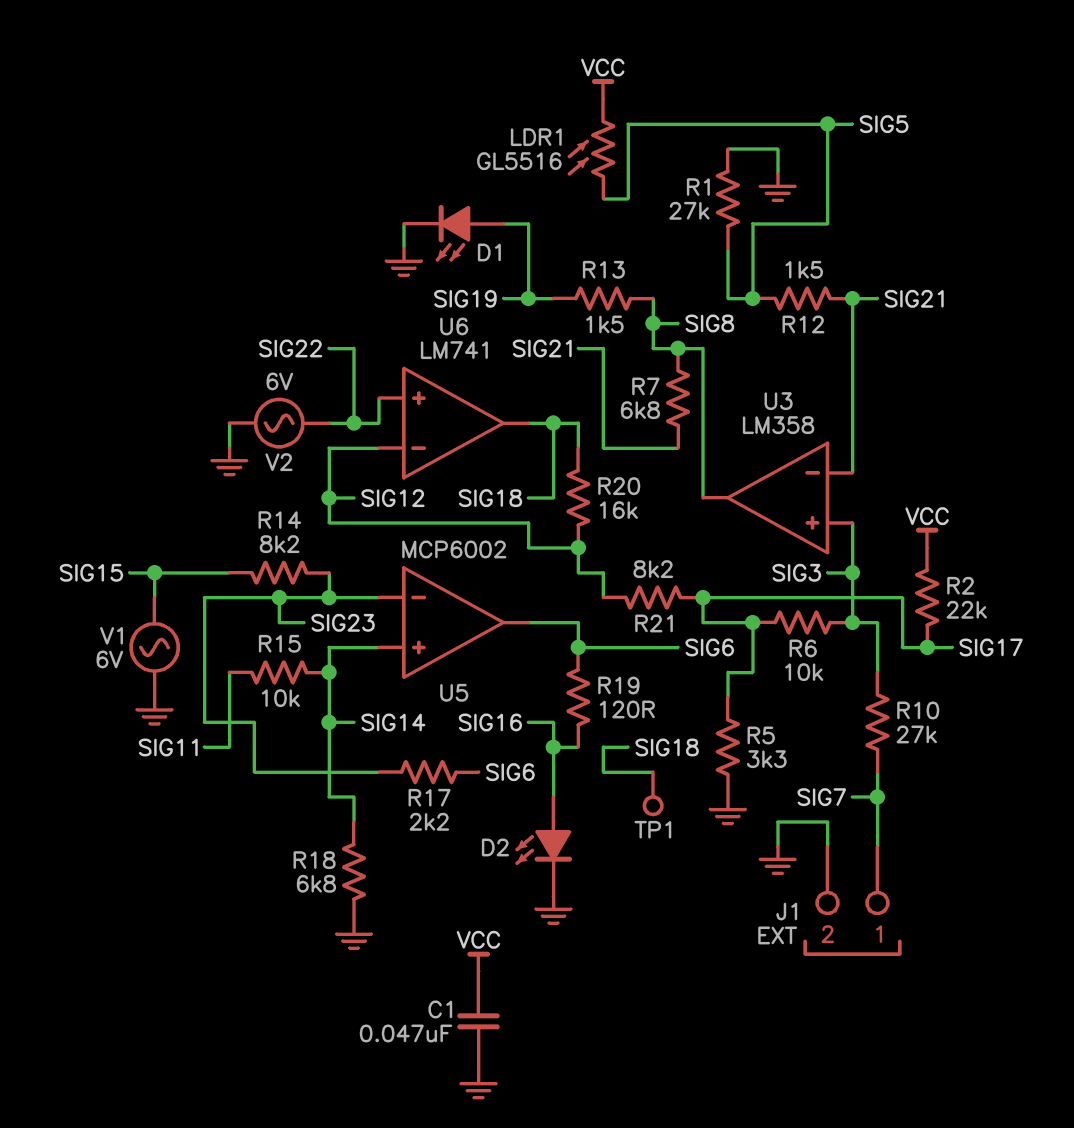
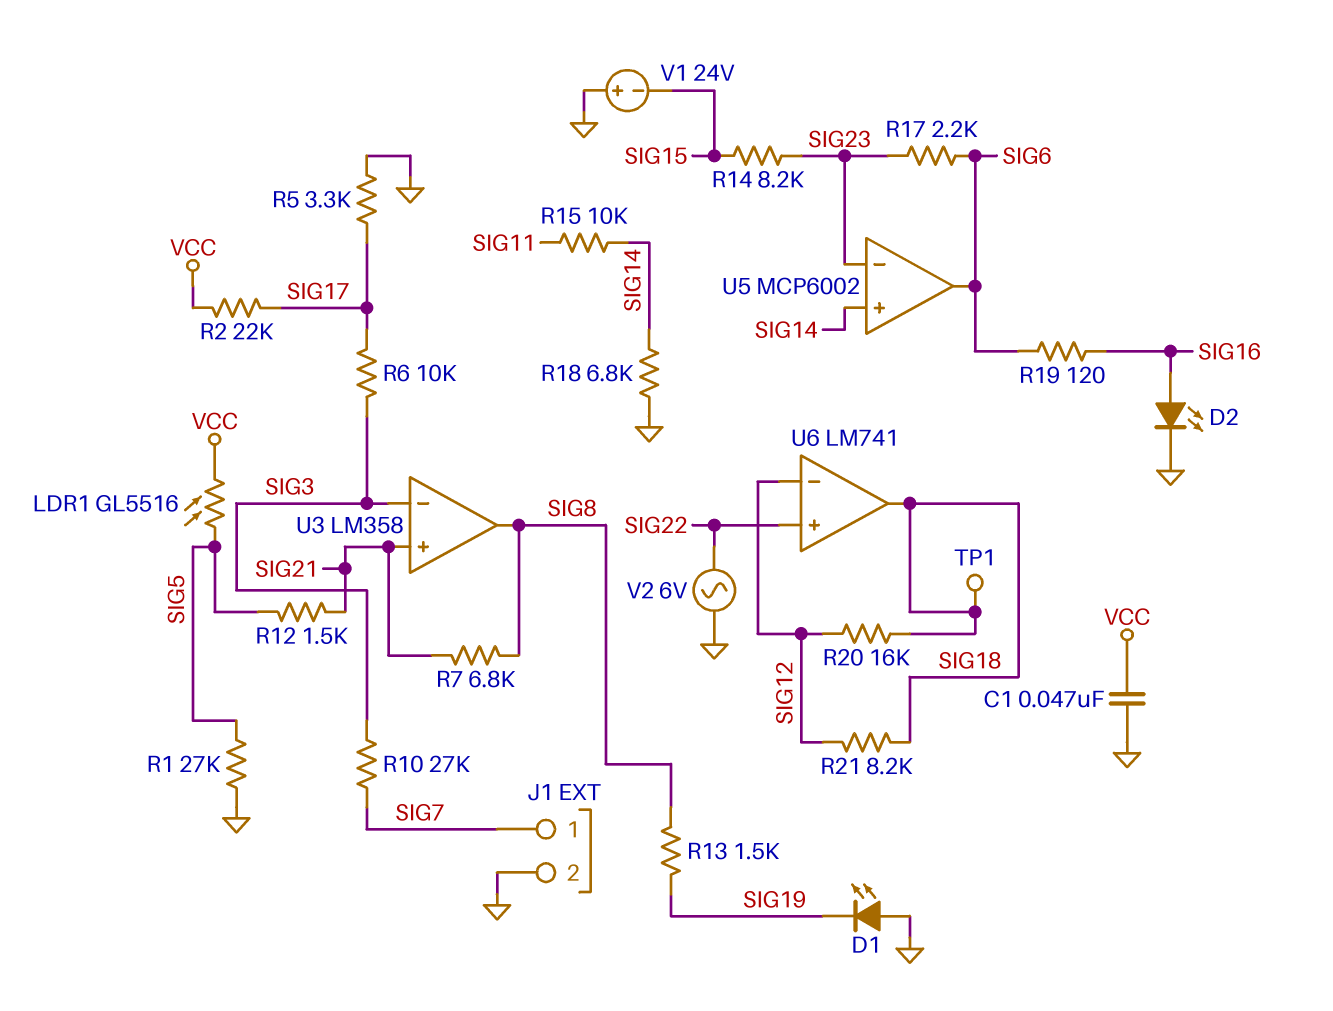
D1: LED (A SIG19, K GND) -> LED (A GND, K SIG19)
R21: 8.2k (SIG12, SIG17) -> 8.2k (SIG12, SIG18)
U3 pin in+: SIG3 -> SIG21
U3 pin in-: SIG21 -> SIG3
V1: AC 6V (GND, SIG15) -> 24V (plus GND, minus SIG15)

